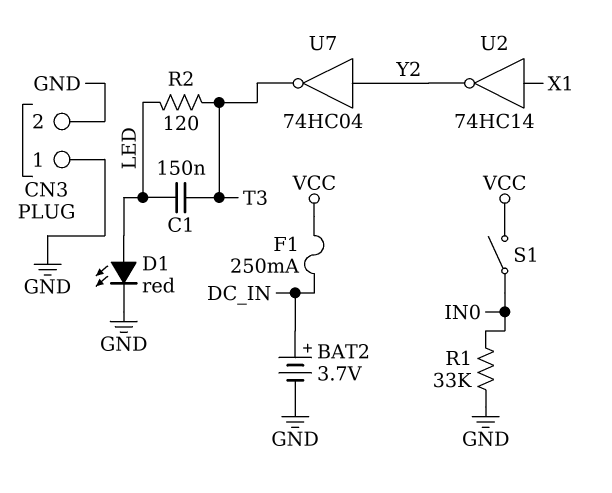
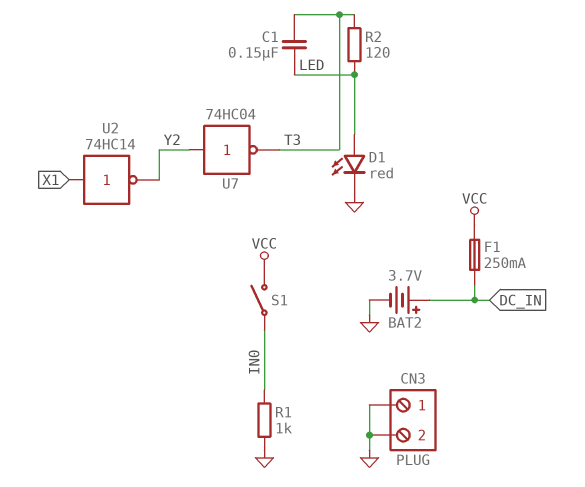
R1: 33k (GND, IN0) -> 1k (GND, IN0)

